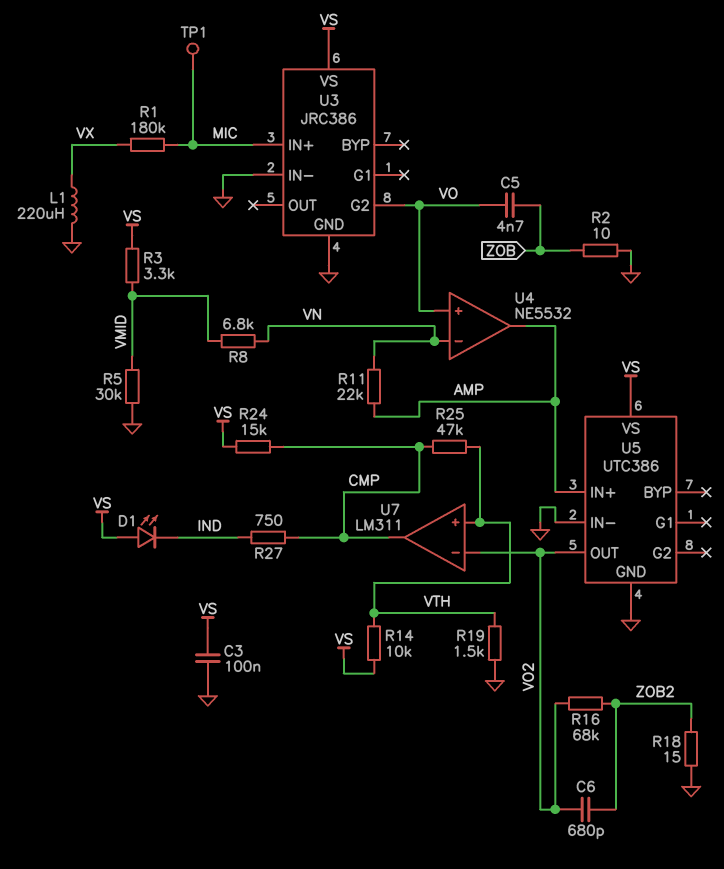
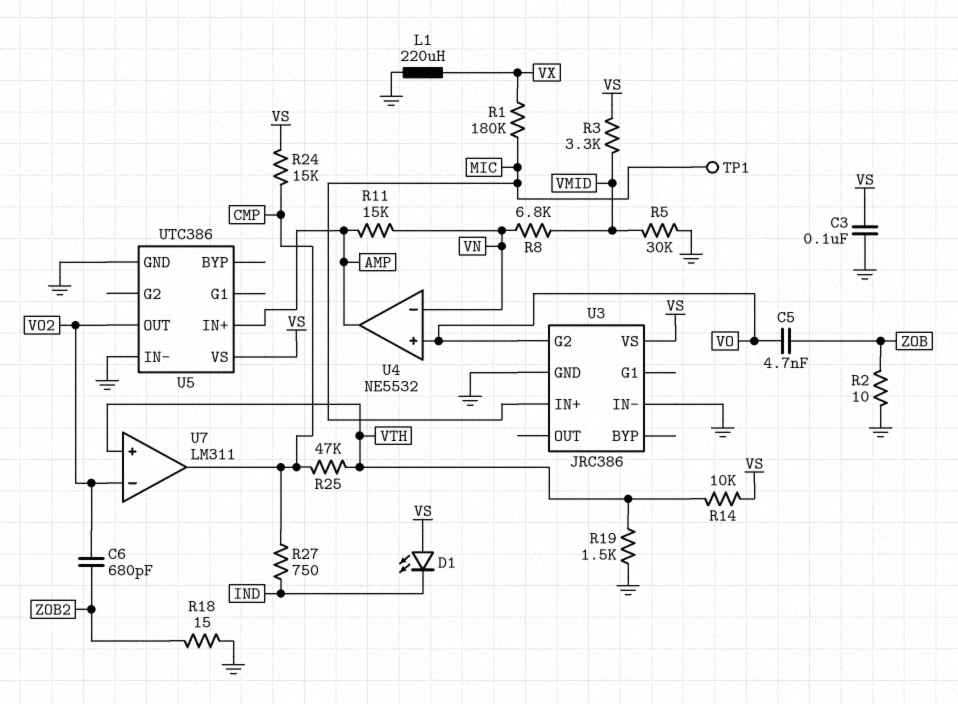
R11: 22k (AMP, VN) -> 15k (AMP, VN)
R16: 68k (VO2, ZOB2) -> none

